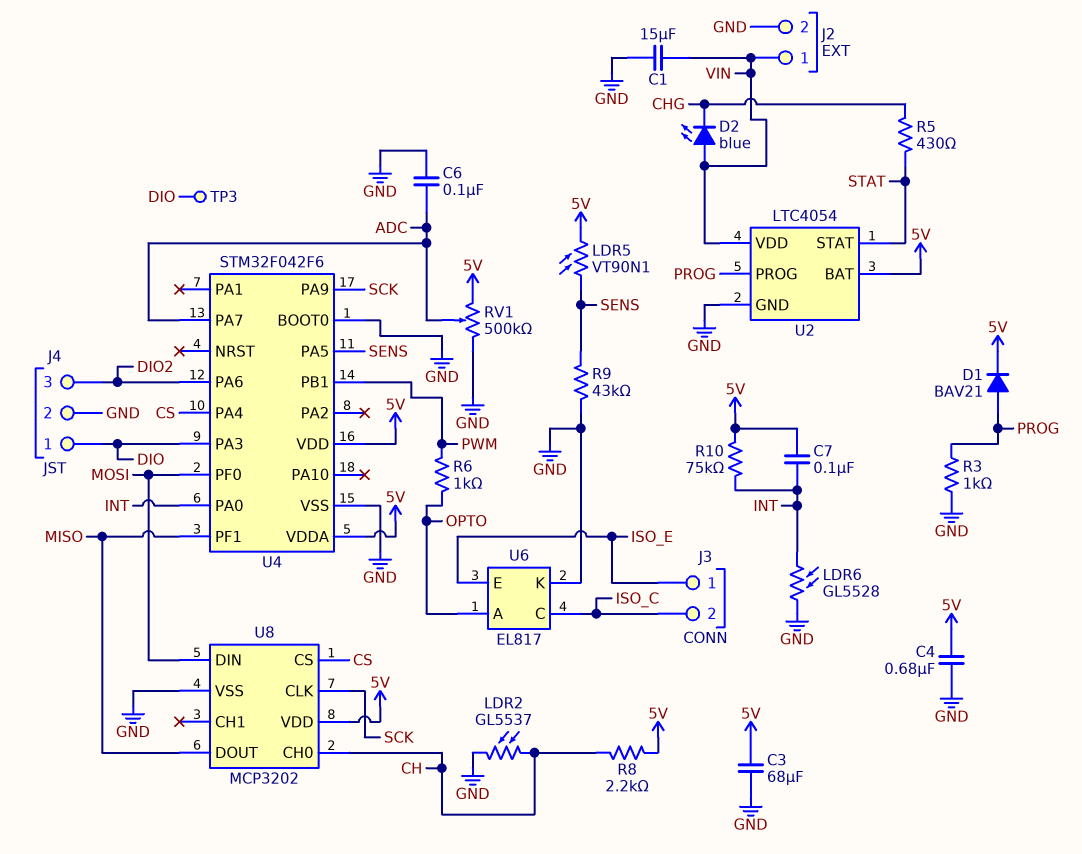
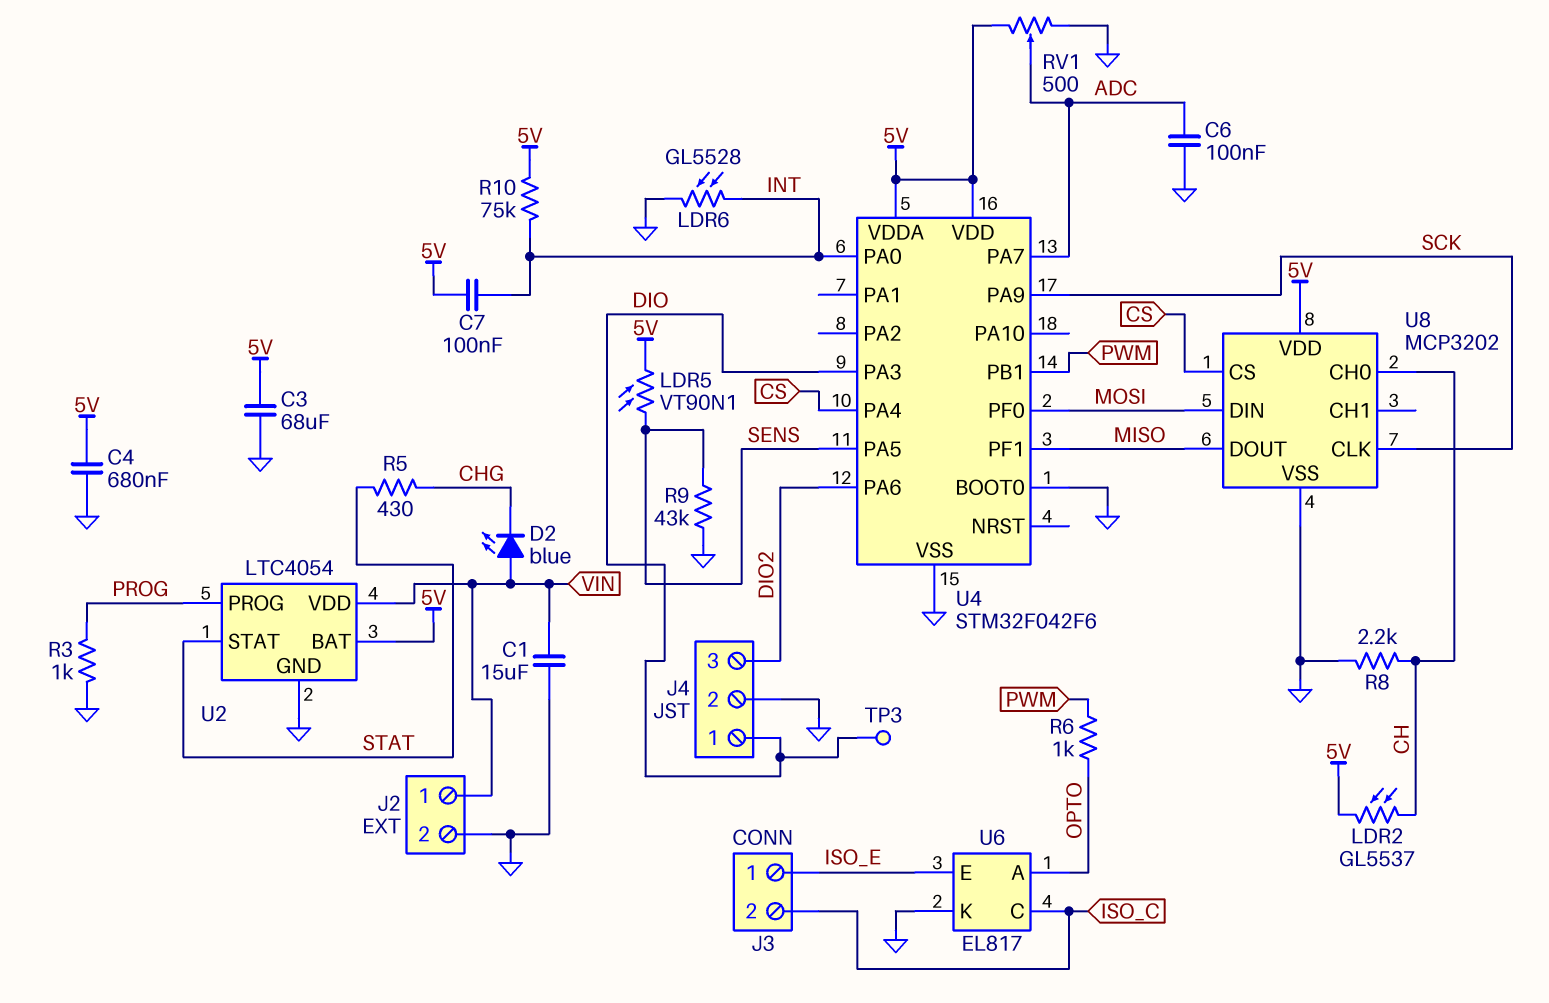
D1: diode BAV21 (A PROG, K 5V) -> none
LDR2: GL5537 (CH, GND) -> GL5537 (5V, CH)
R8: 2.2k (5V, CH) -> 2.2k (CH, GND)
RV1: 500k (5V, GND, wiper ADC) -> 500 (5V, GND, wiper ADC)

